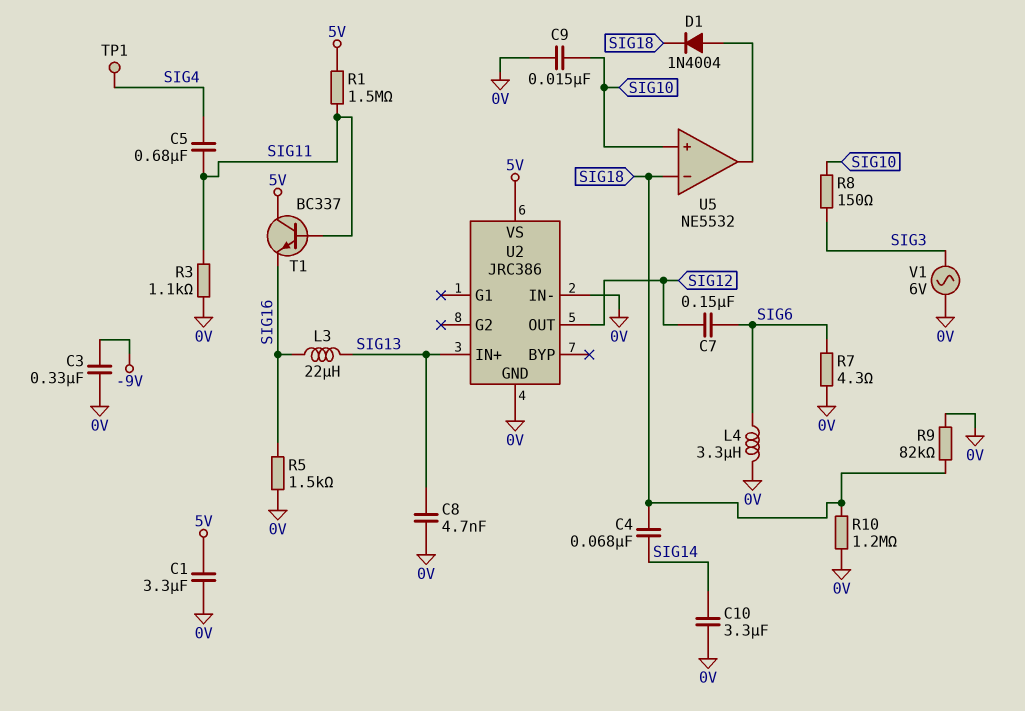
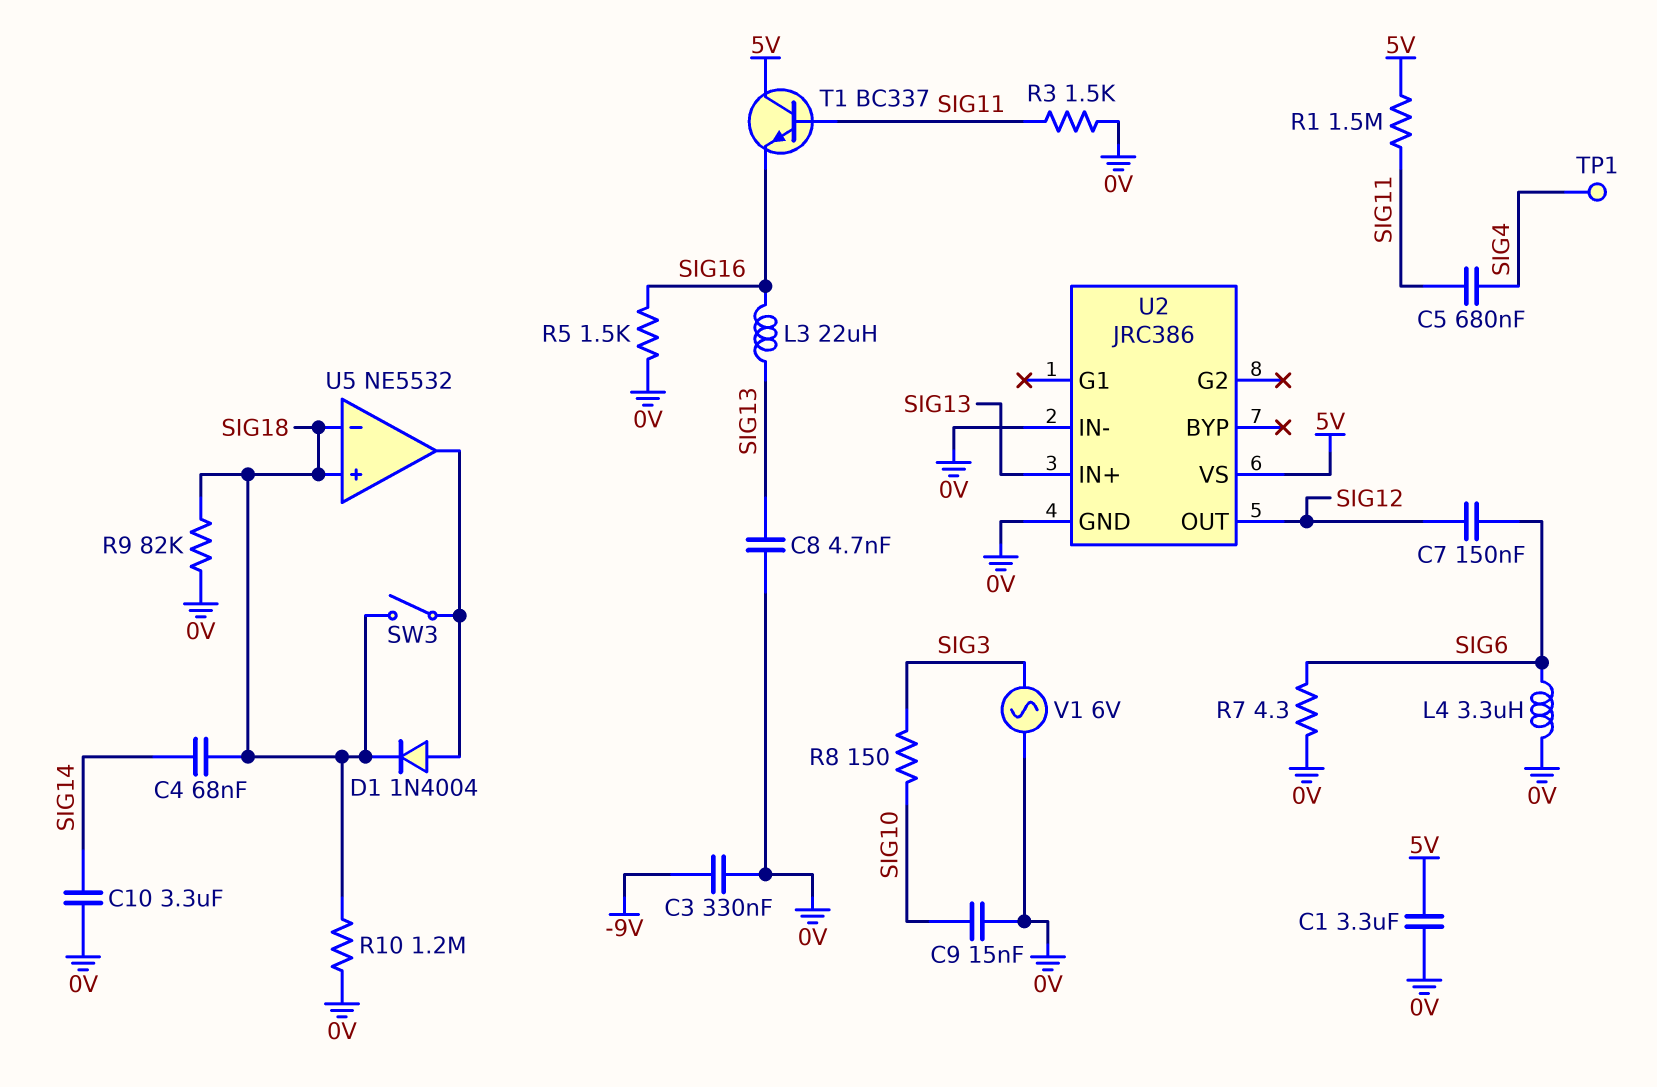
R3: 1.1k (0V, SIG11) -> 1.5k (0V, SIG11)
SW3: none -> switch (SIG18, U5/out)
U5 pin in+: SIG10 -> SIG18

